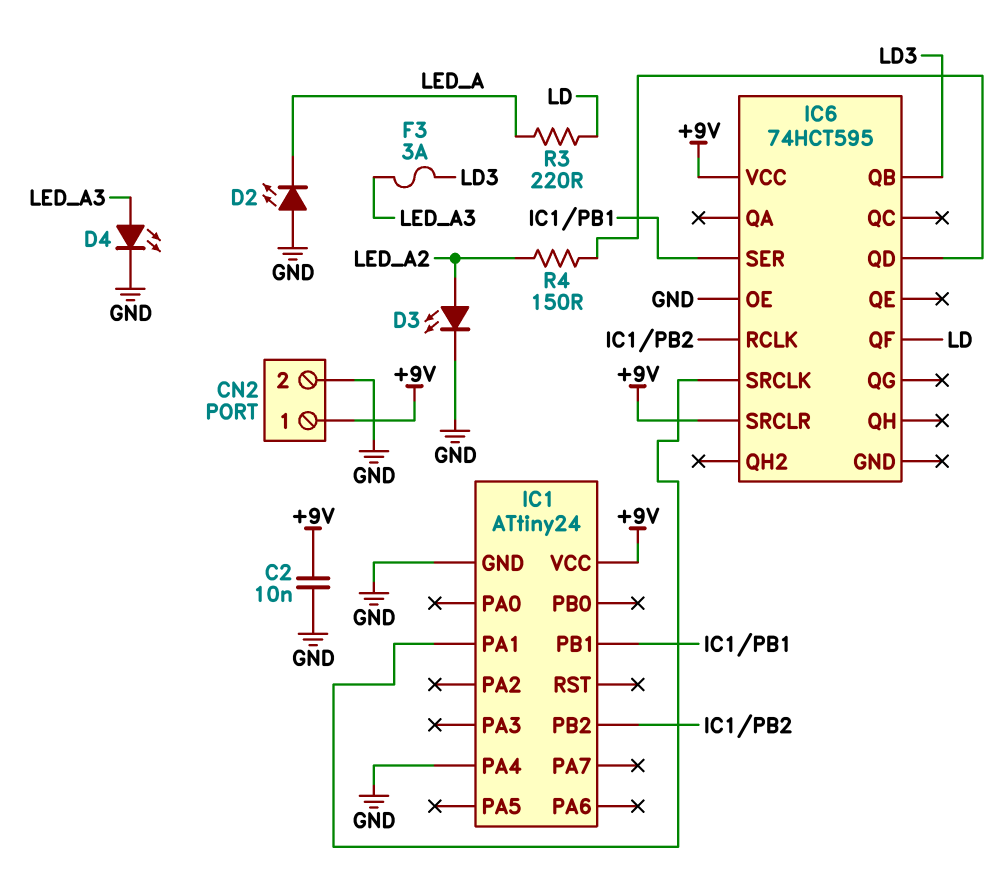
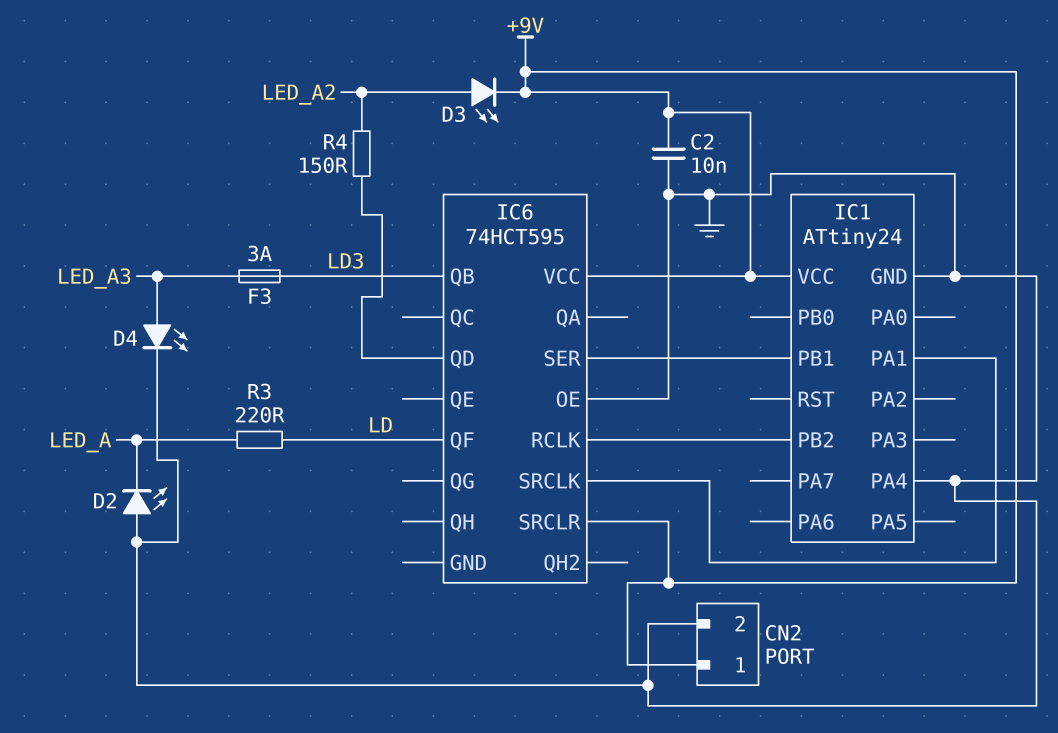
D3: LED (A LED_A2, K GND) -> LED (A LED_A2, K +9V)

